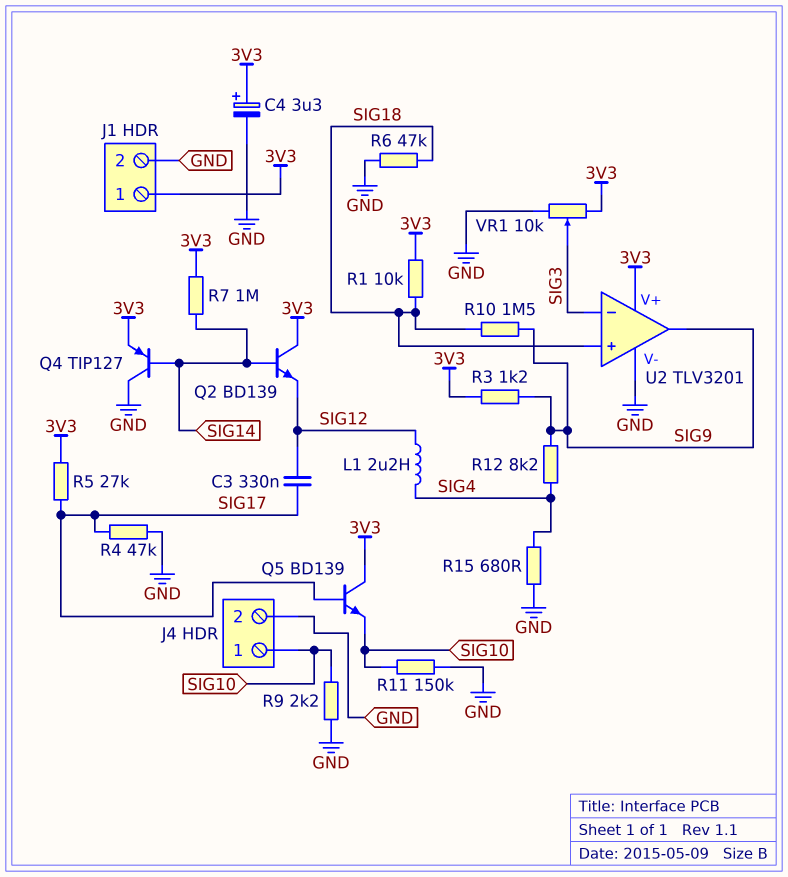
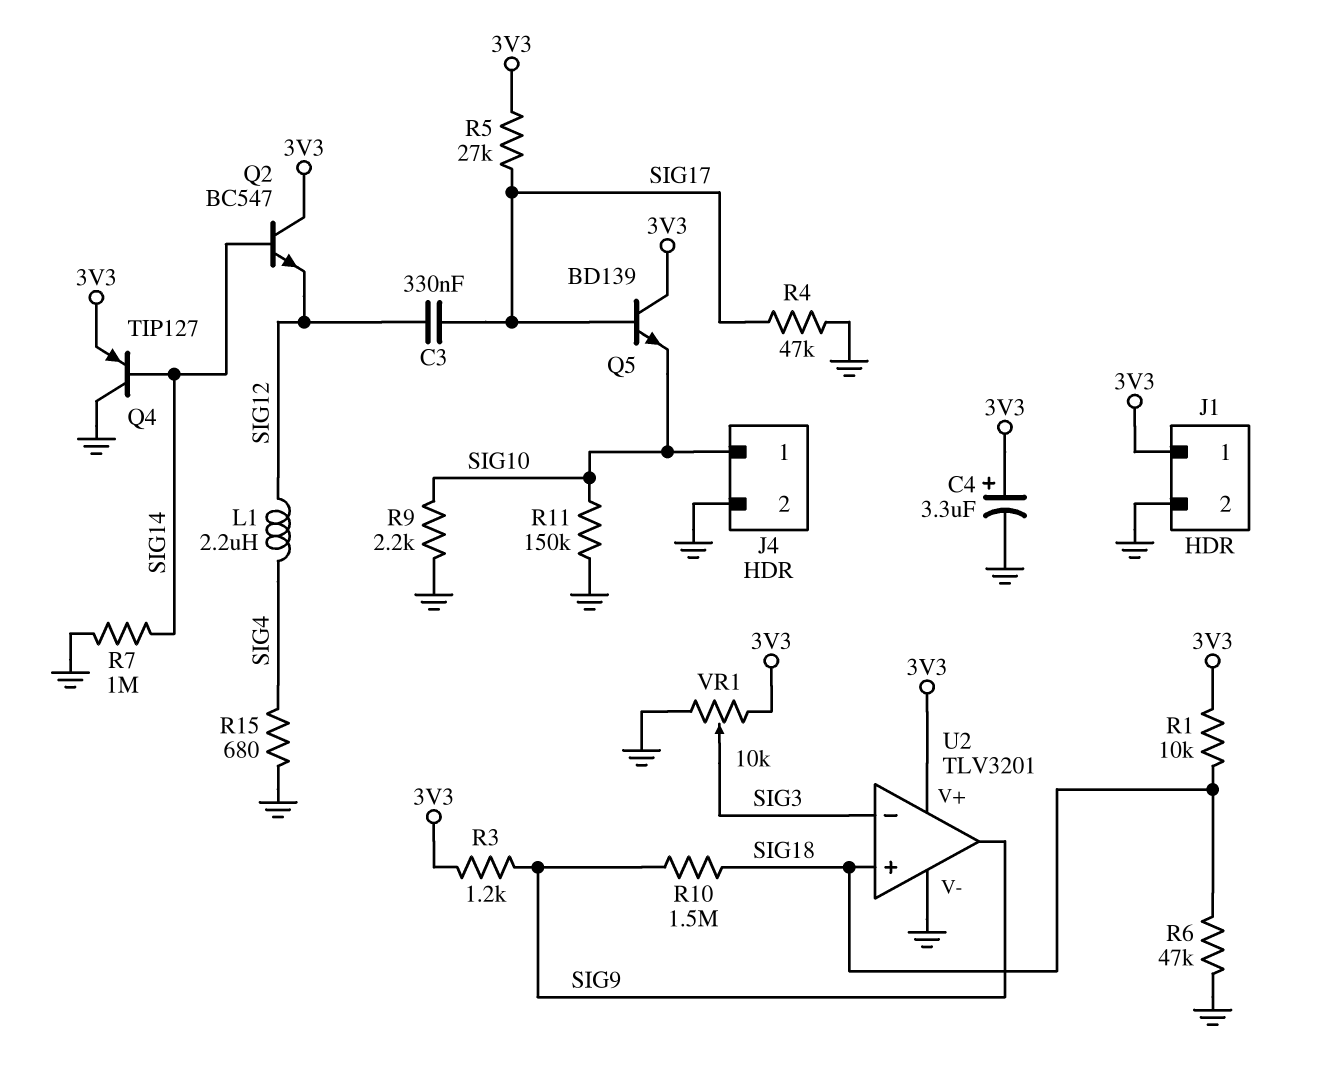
Q2: NPN BD139 (B SIG14, C 3V3, E SIG12) -> NPN BC547 (B SIG14, C 3V3, E SIG12)
R7: 1M (3V3, SIG14) -> 1M (GND, SIG14)
R12: 8.2k (SIG4, SIG9) -> none

